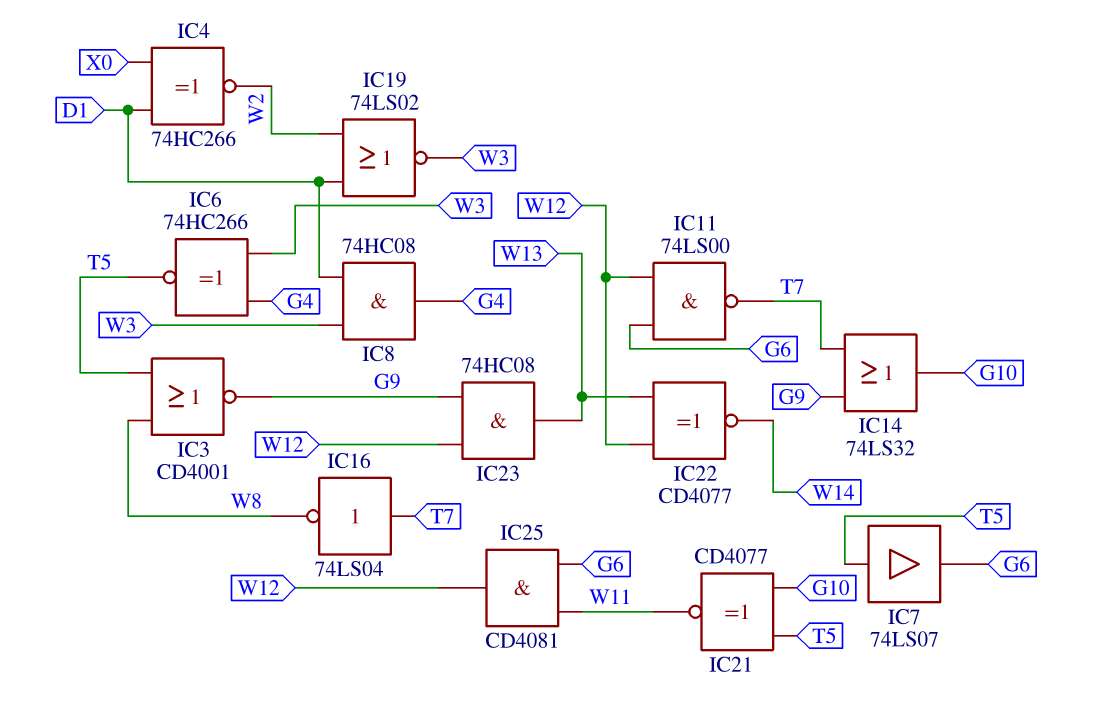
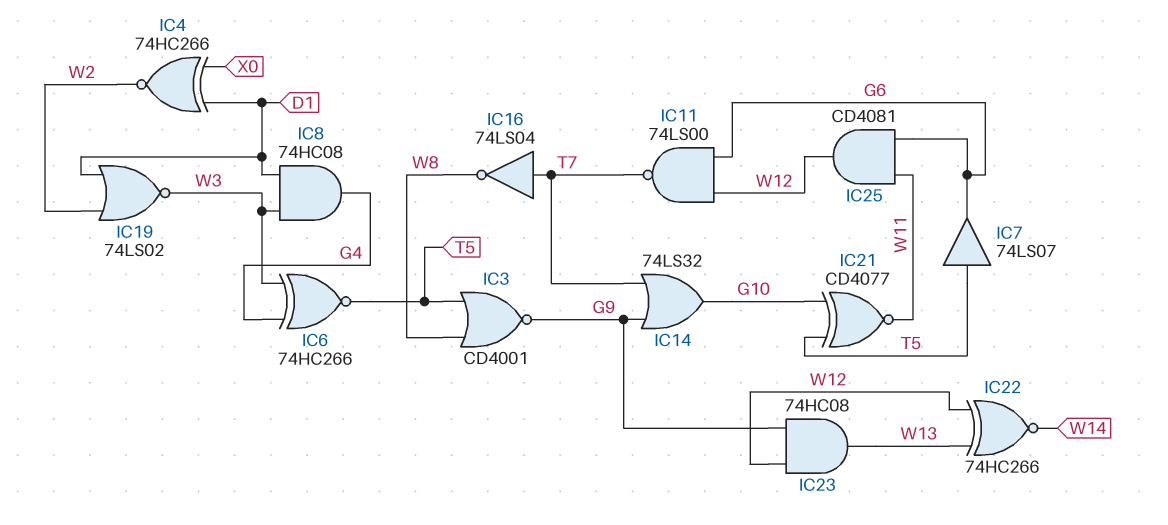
IC22: XNOR CD4077 (in W12, in W13, out W14) -> XNOR 74HC266 (in W12, in W13, out W14)

